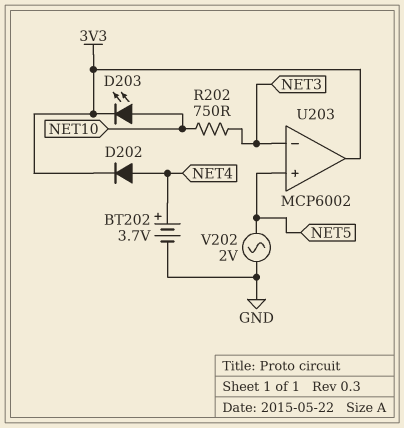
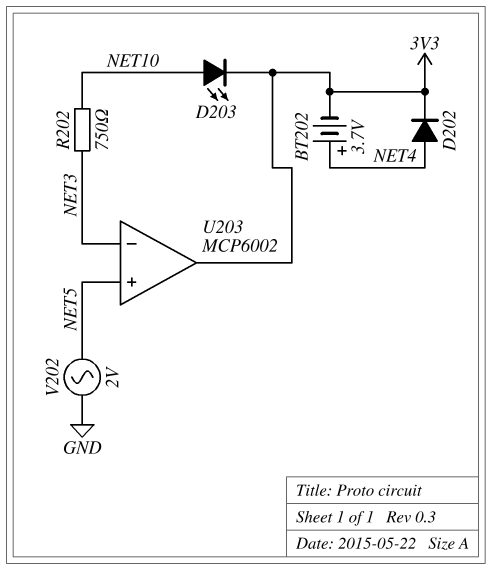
BT202: 3.7V (plus NET4, minus GND) -> 3.7V (plus NET4, minus 3V3)

